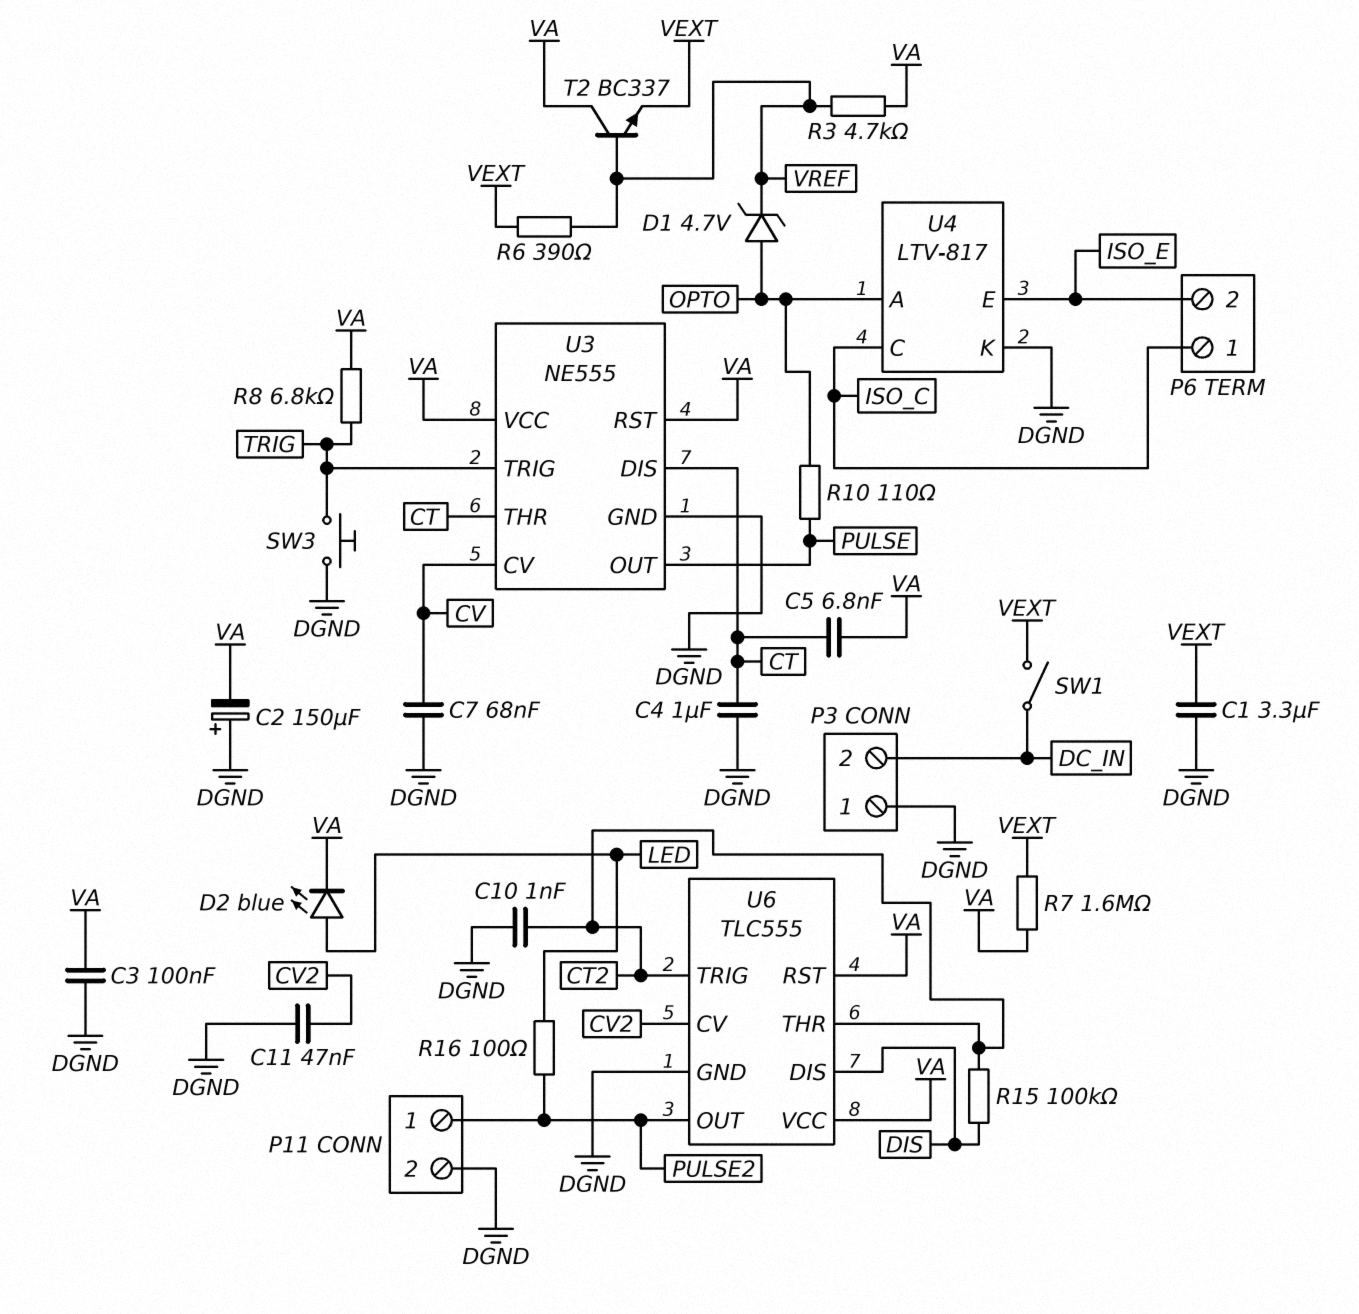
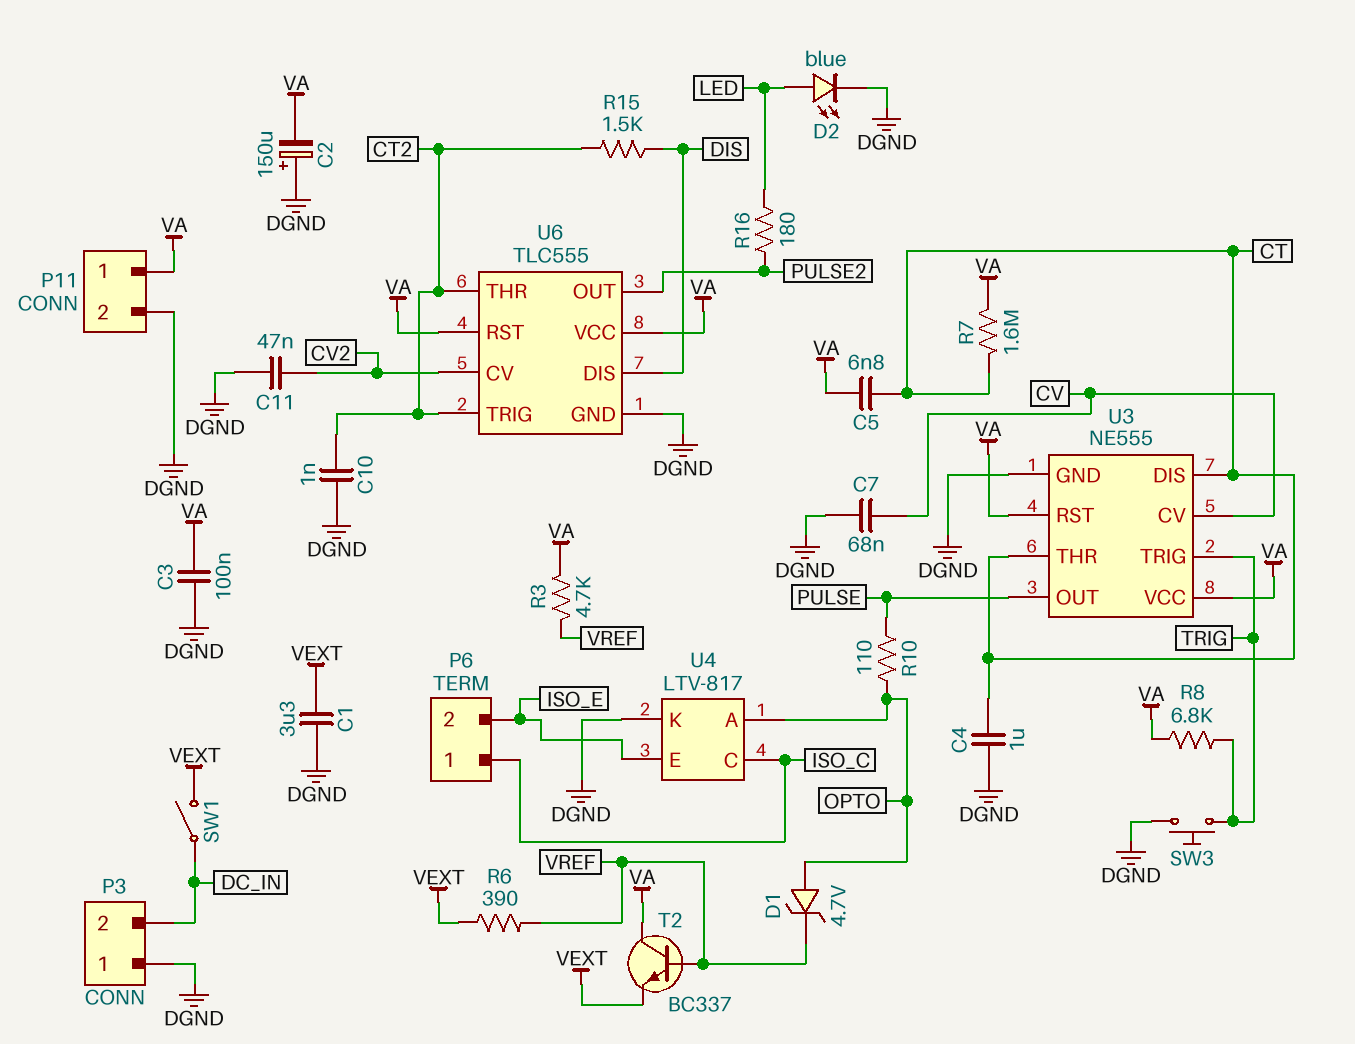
D2: LED blue (A LED, K VA) -> LED blue (A LED, K DGND)
P11 pin 1: PULSE2 -> VA
R7: 1.6M (VA, VEXT) -> 1.6M (CT, VA)
R15: 100k (CT2, DIS) -> 1.5k (CT2, DIS)
R16: 100 (LED, PULSE2) -> 180 (LED, PULSE2)

